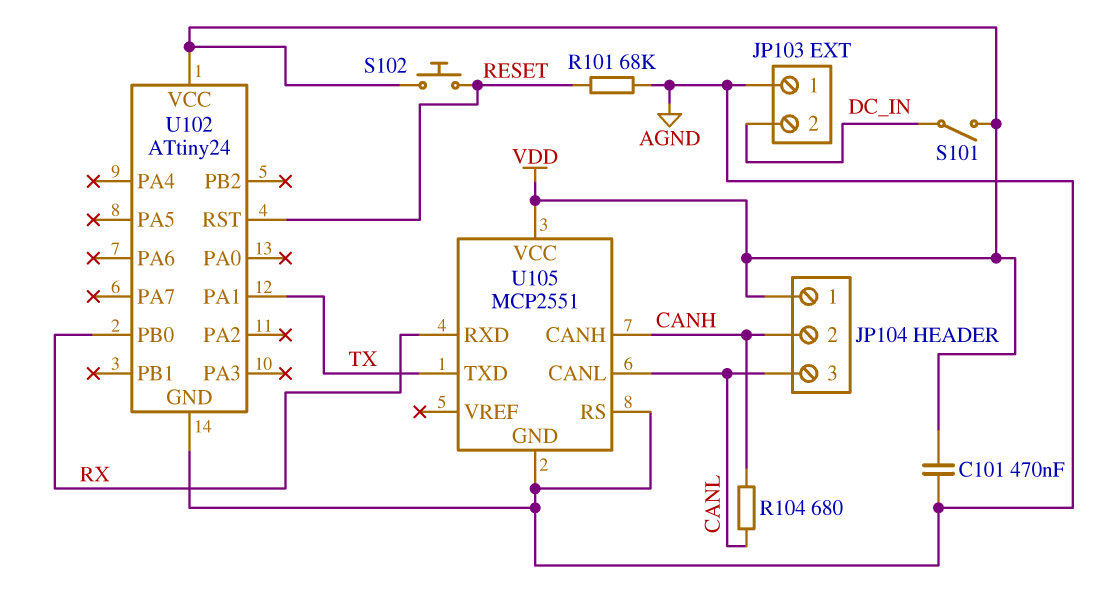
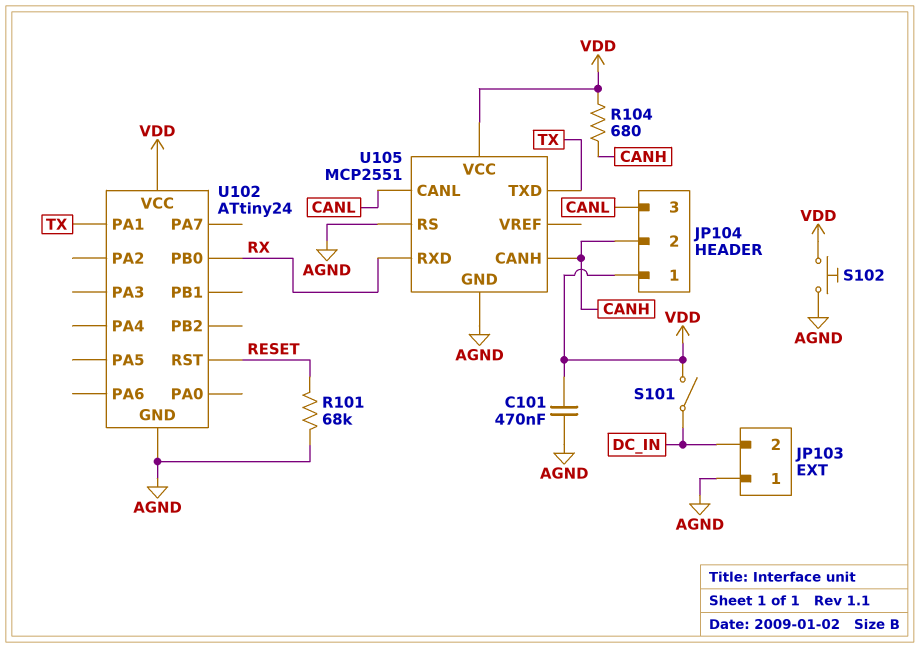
R104: 680 (CANH, CANL) -> 680 (CANH, VDD)
S102: button (RESET, VDD) -> button (AGND, VDD)

